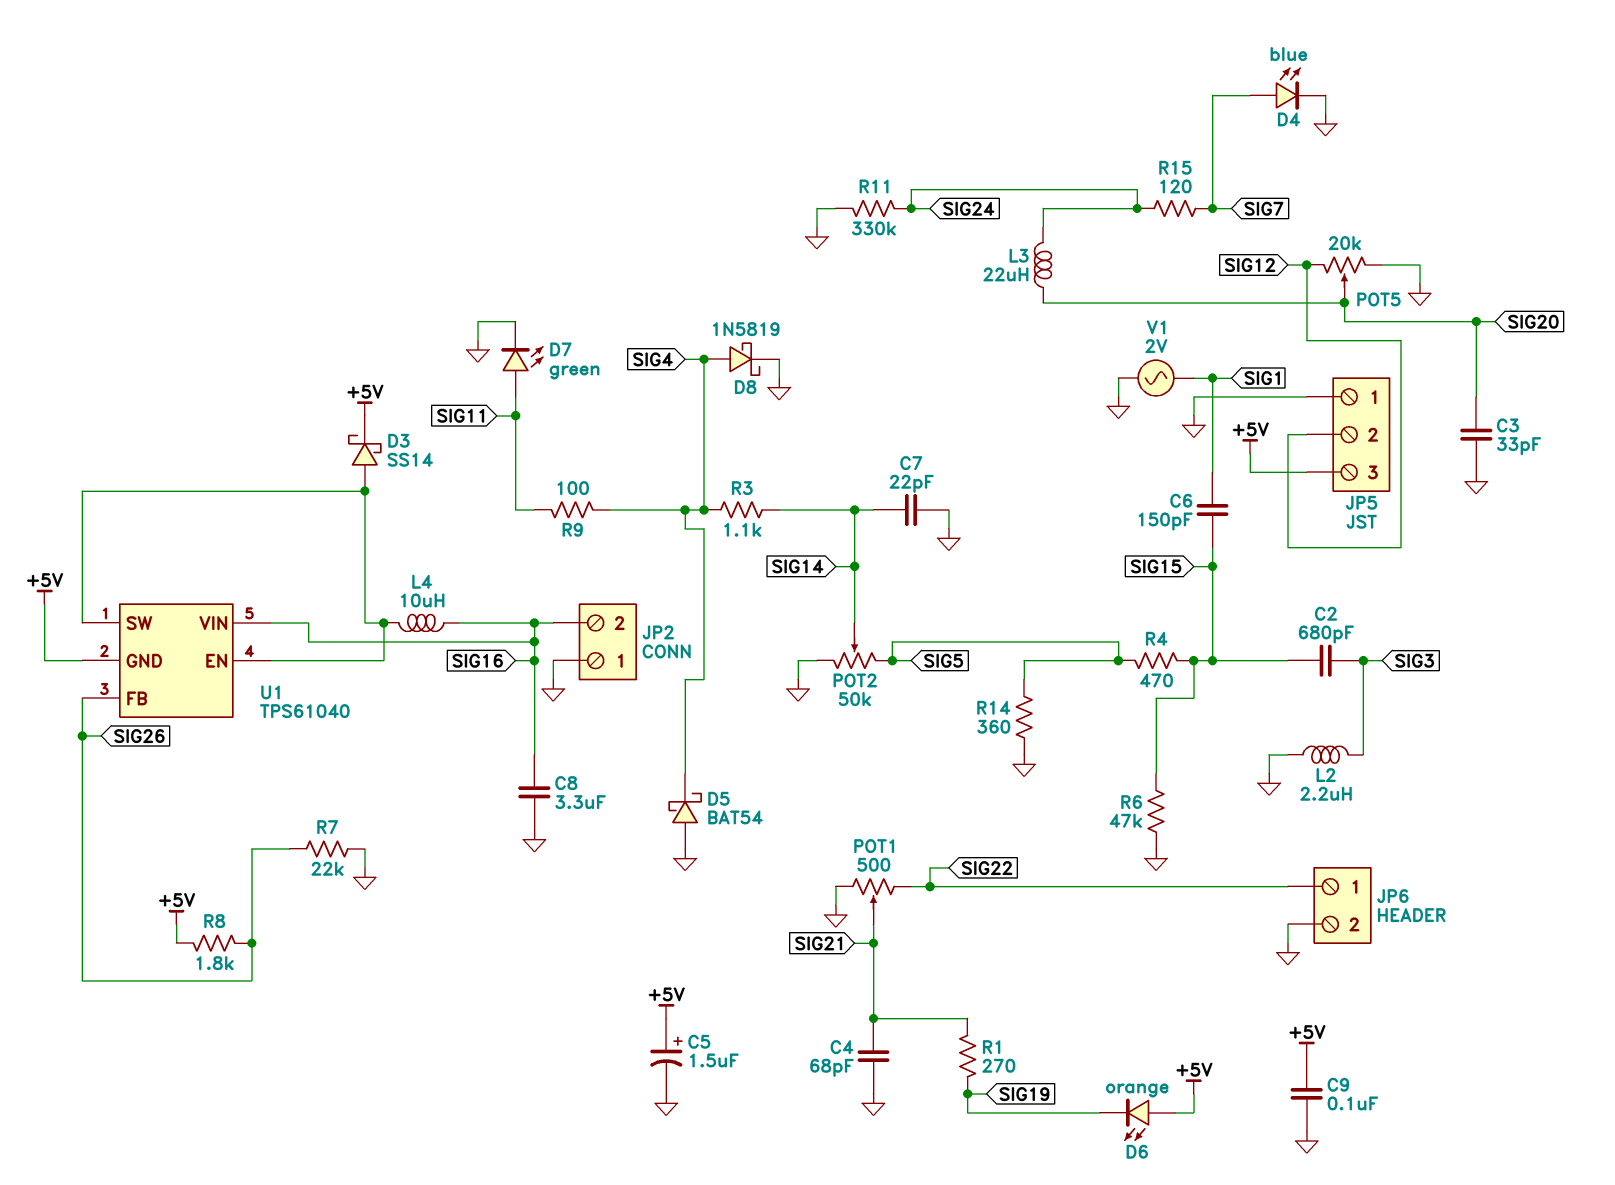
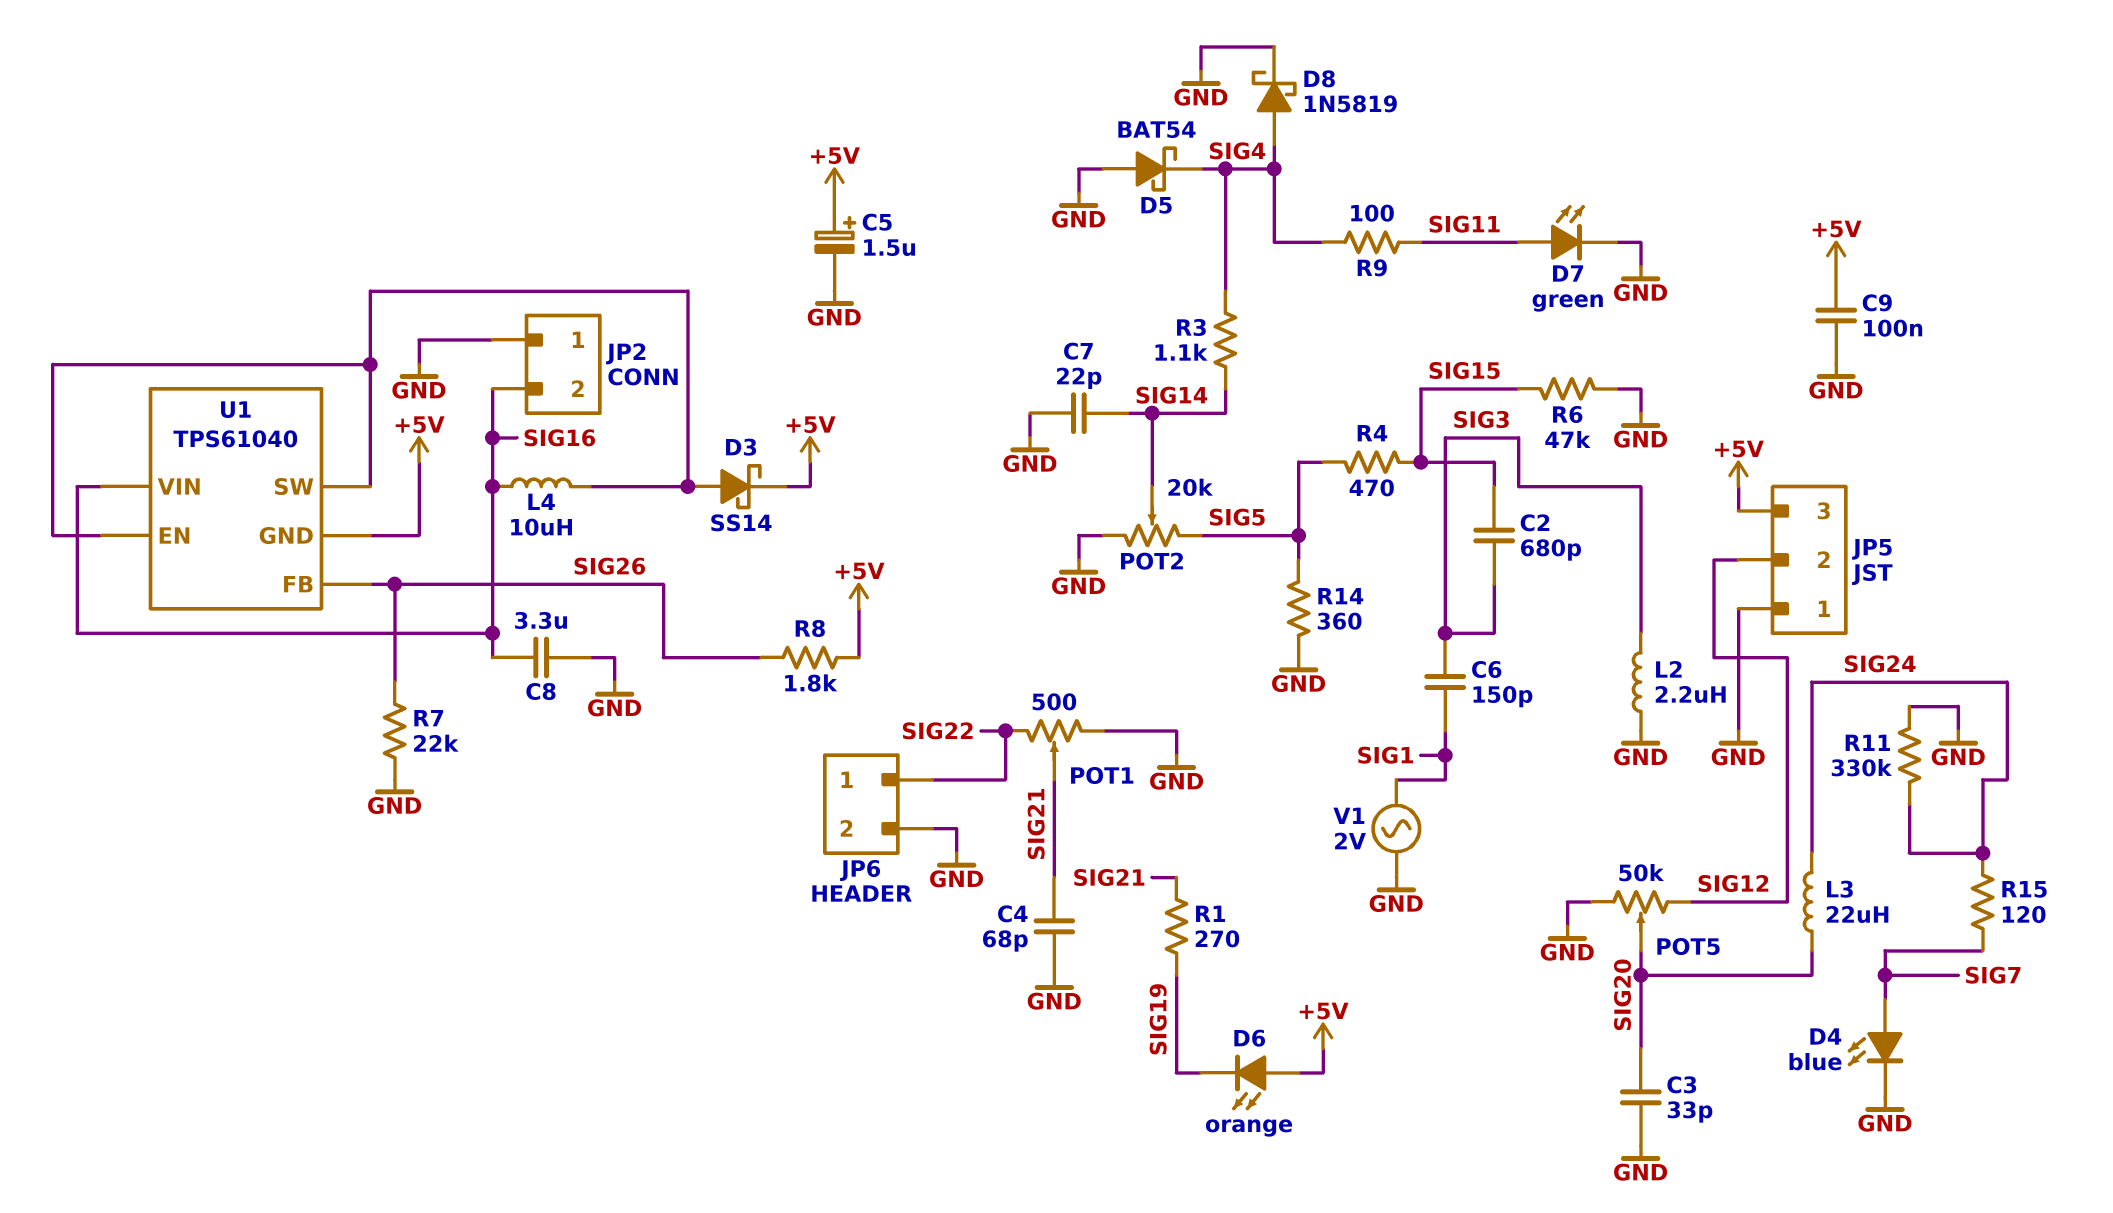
C6: 150pF (SIG1, SIG15) -> 150pF (SIG1, SIG3)
POT2: 50k (GND, SIG5, wiper SIG14) -> 20k (GND, SIG5, wiper SIG14)
POT5: 20k (GND, SIG12, wiper SIG20) -> 50k (GND, SIG12, wiper SIG20)

